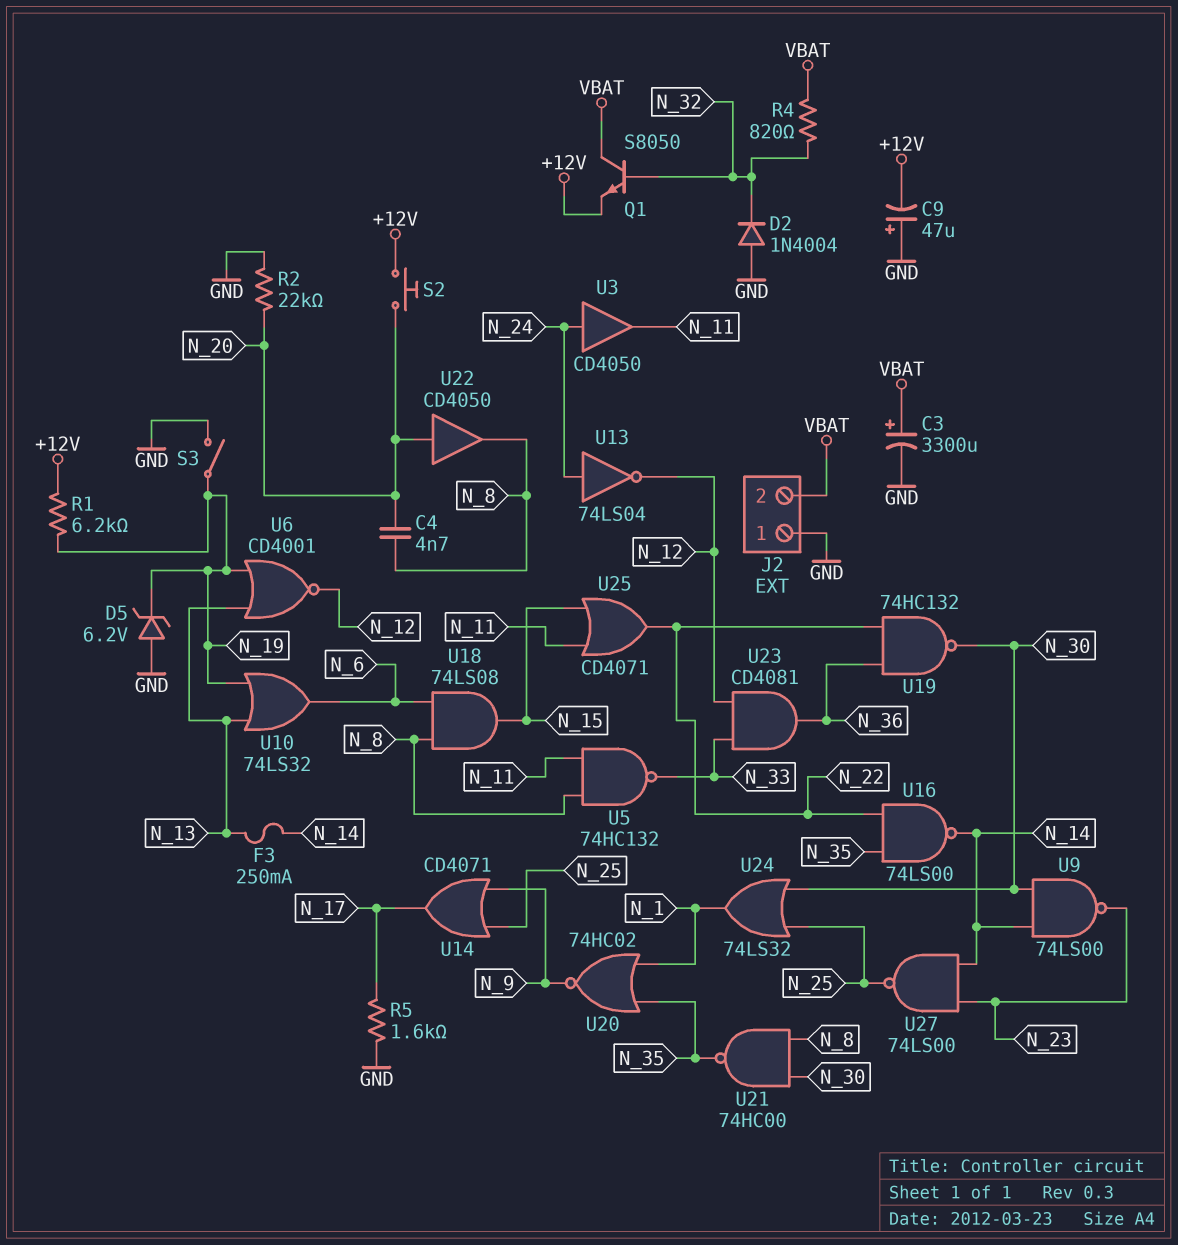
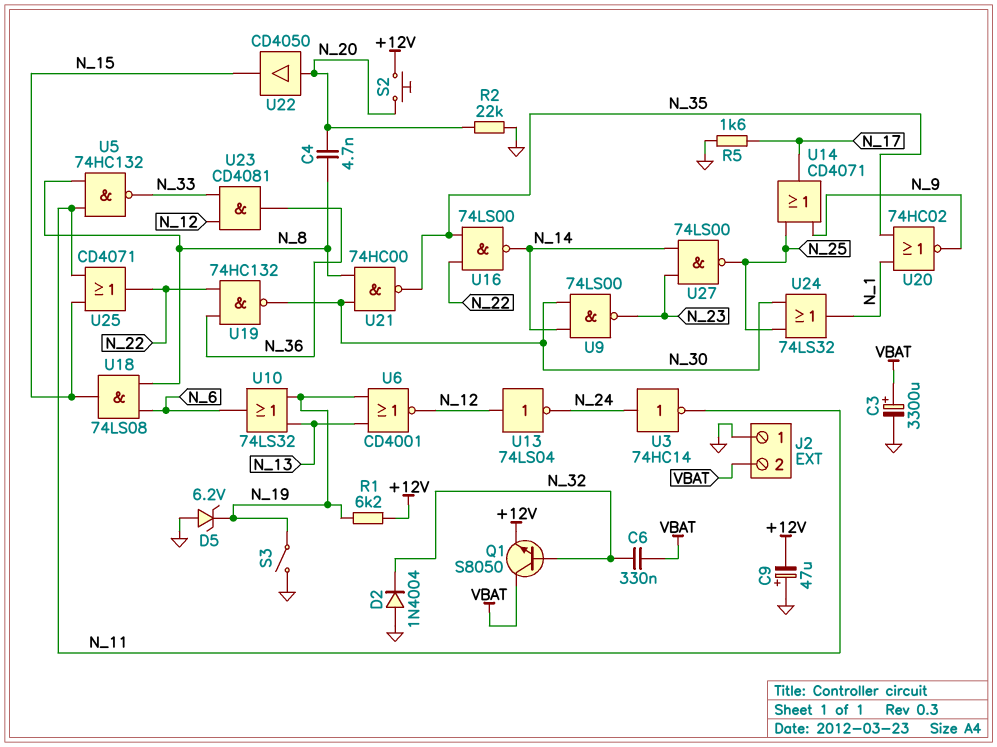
C6: none -> 330nF (N_32, VBAT)
F3: 250mA (N_13, N_14) -> none
R4: 820 (N_32, VBAT) -> none
U3: buffer CD4050 (in N_24, out N_11) -> NOT 74HC14 (in N_24, out N_11)
U13: NOT 74LS04 (in N_24, out N_12) -> NOT 74LS04 (in N_12, out N_24)
U22: buffer CD4050 (in N_20, out N_8) -> buffer CD4050 (in N_20, out N_15)

